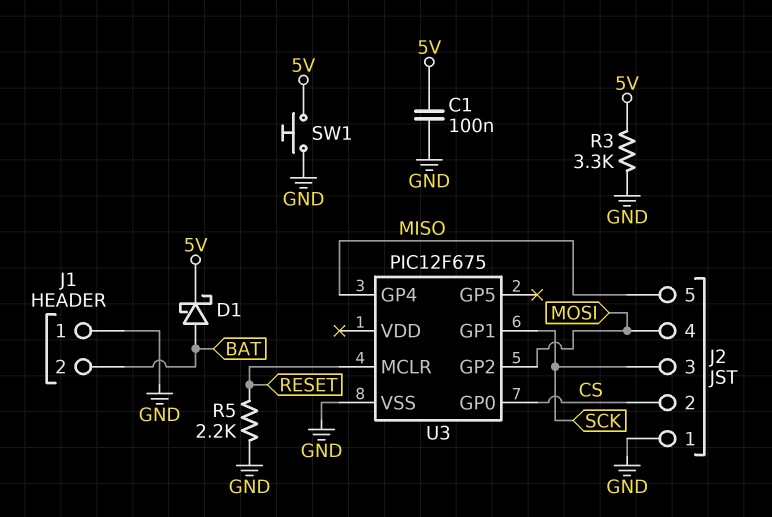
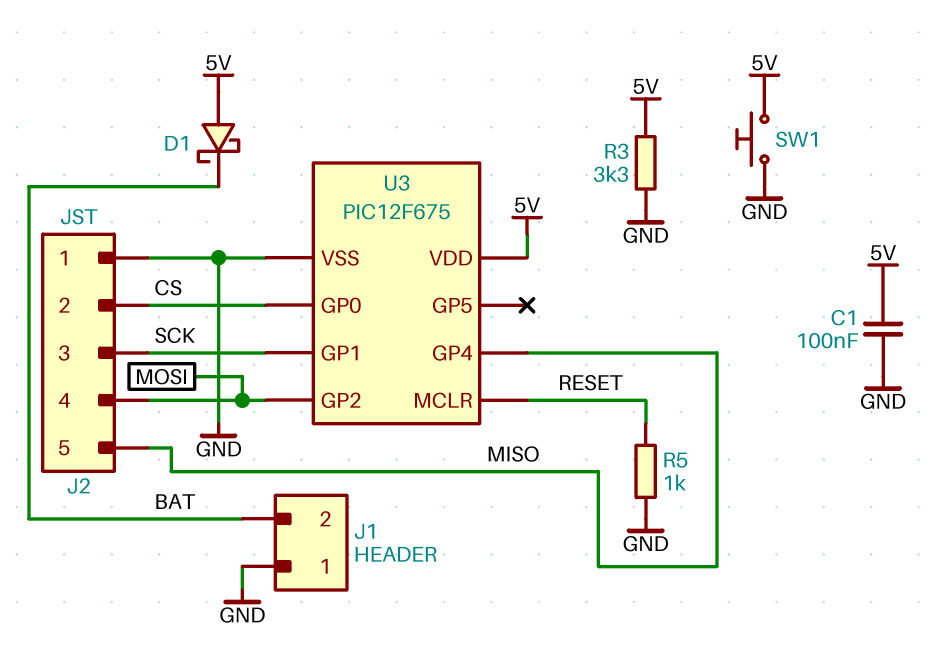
D1: schottky (A BAT, K 5V) -> schottky (A 5V, K BAT)
R5: 2.2k (GND, RESET) -> 1k (GND, RESET)
U3 pin VDD: none -> 5V

